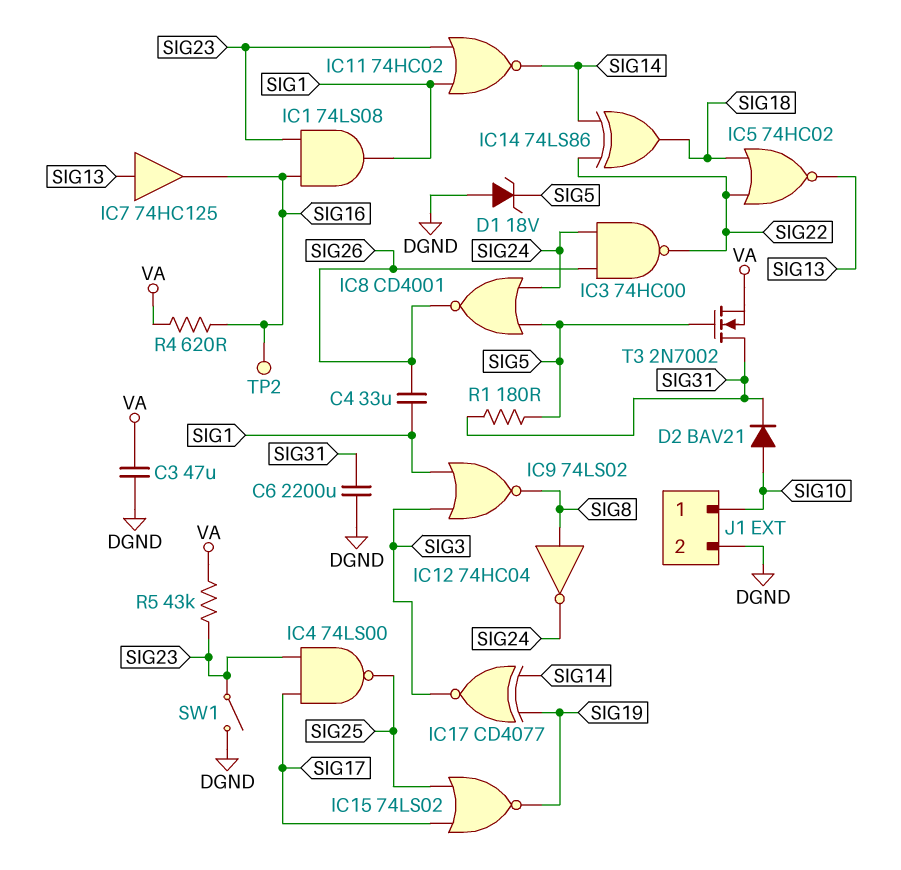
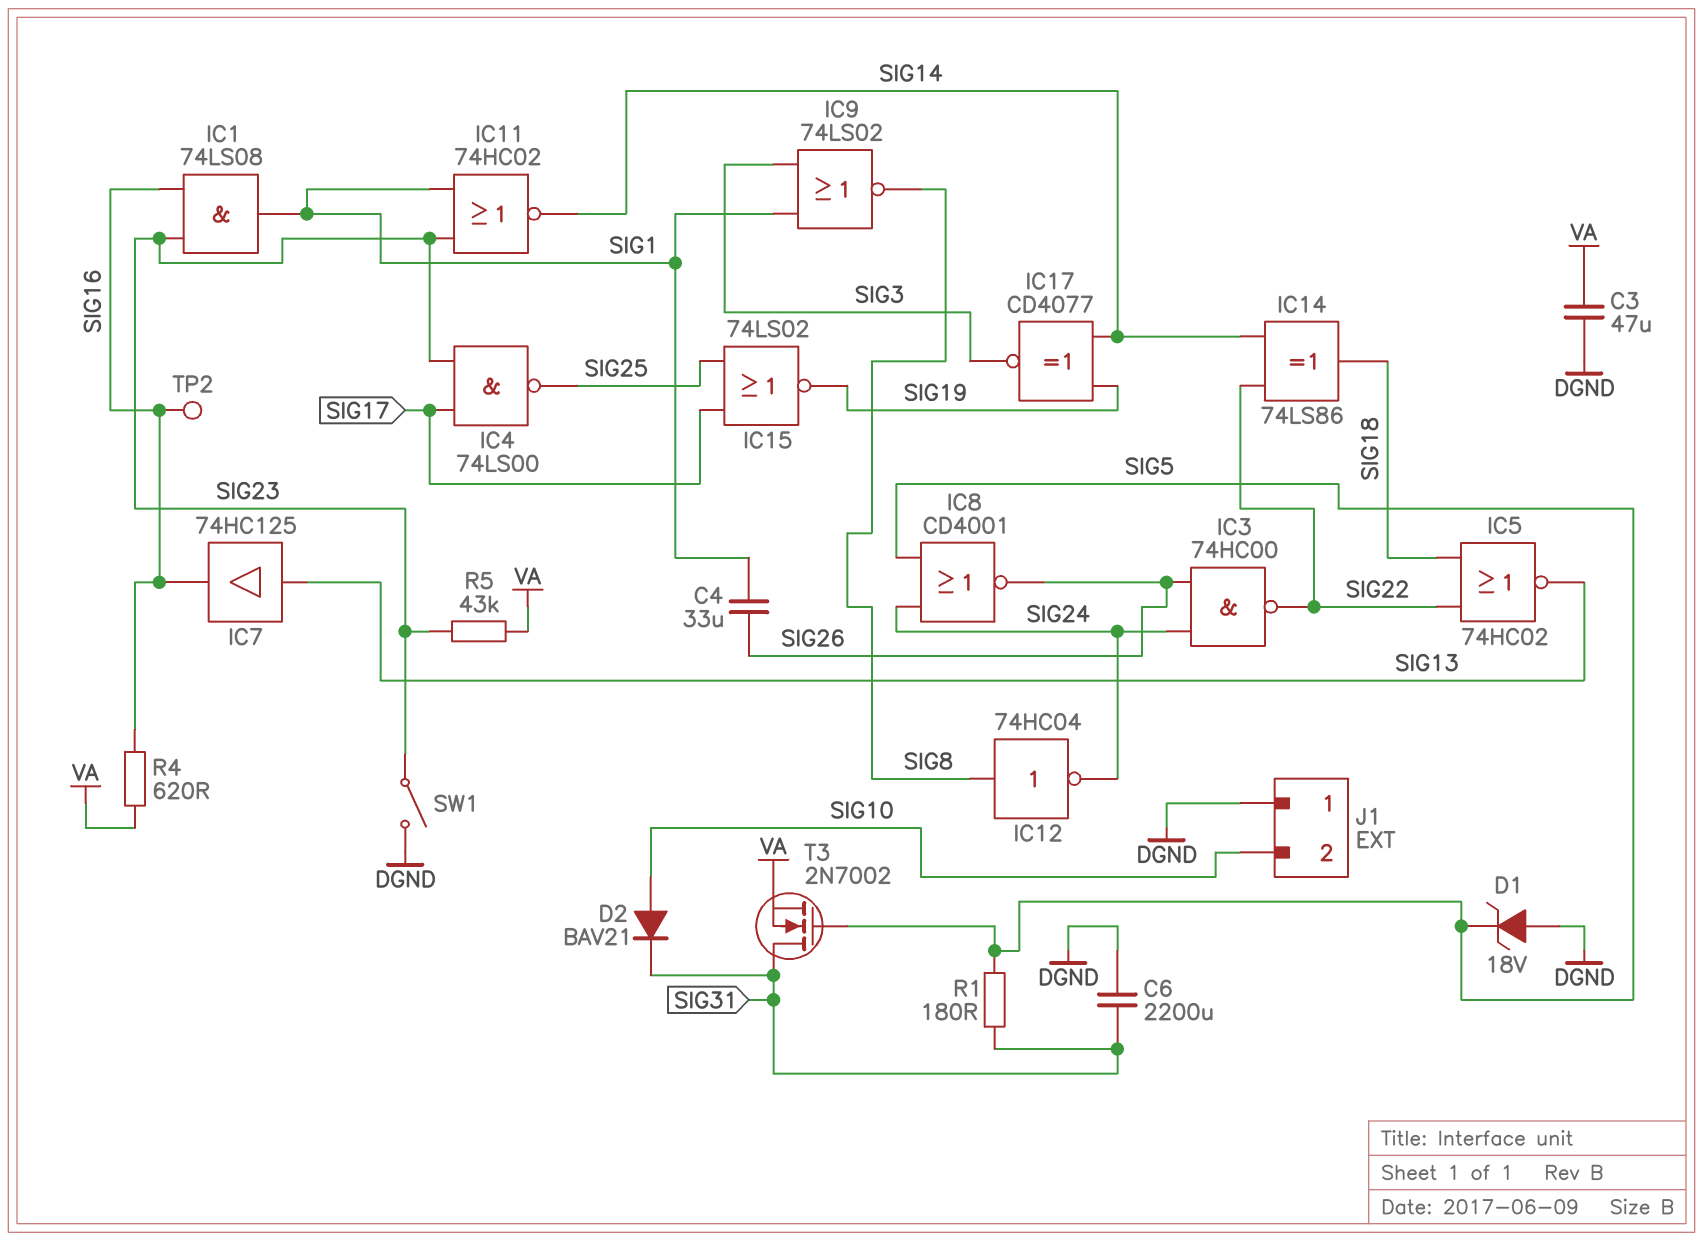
J1 pin 1: SIG10 -> DGND
J1 pin 2: DGND -> SIG10

